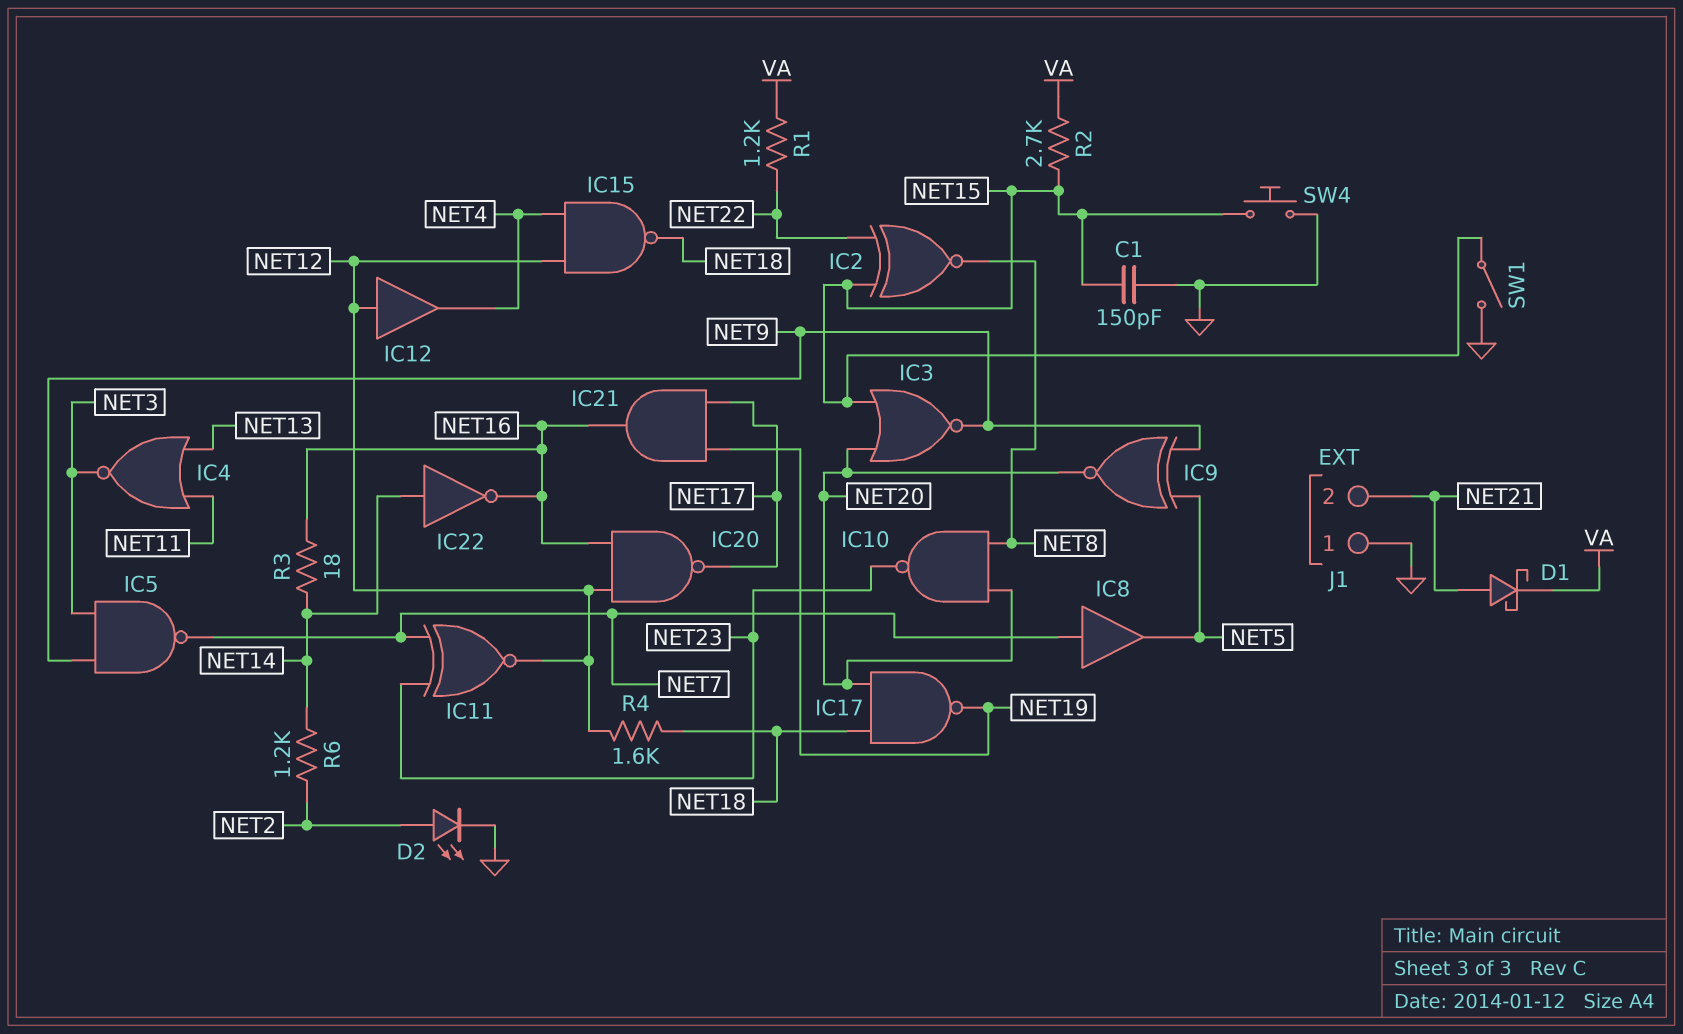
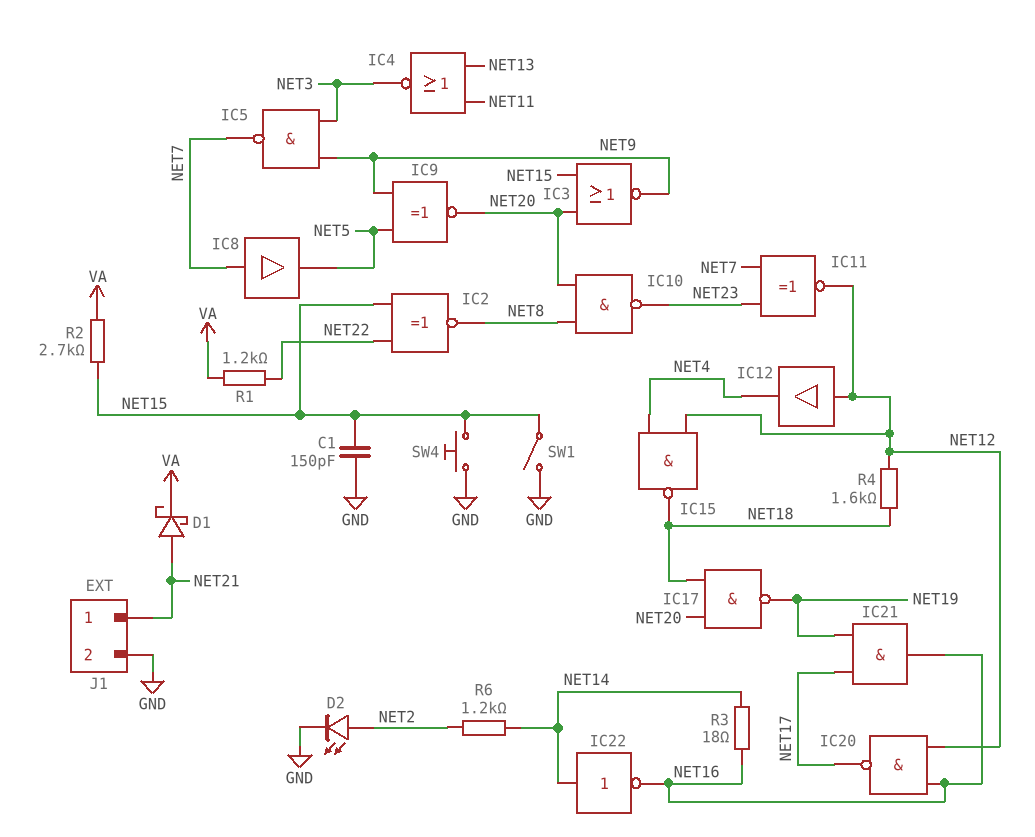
J1 pin 1: GND -> NET21
J1 pin 2: NET21 -> GND

